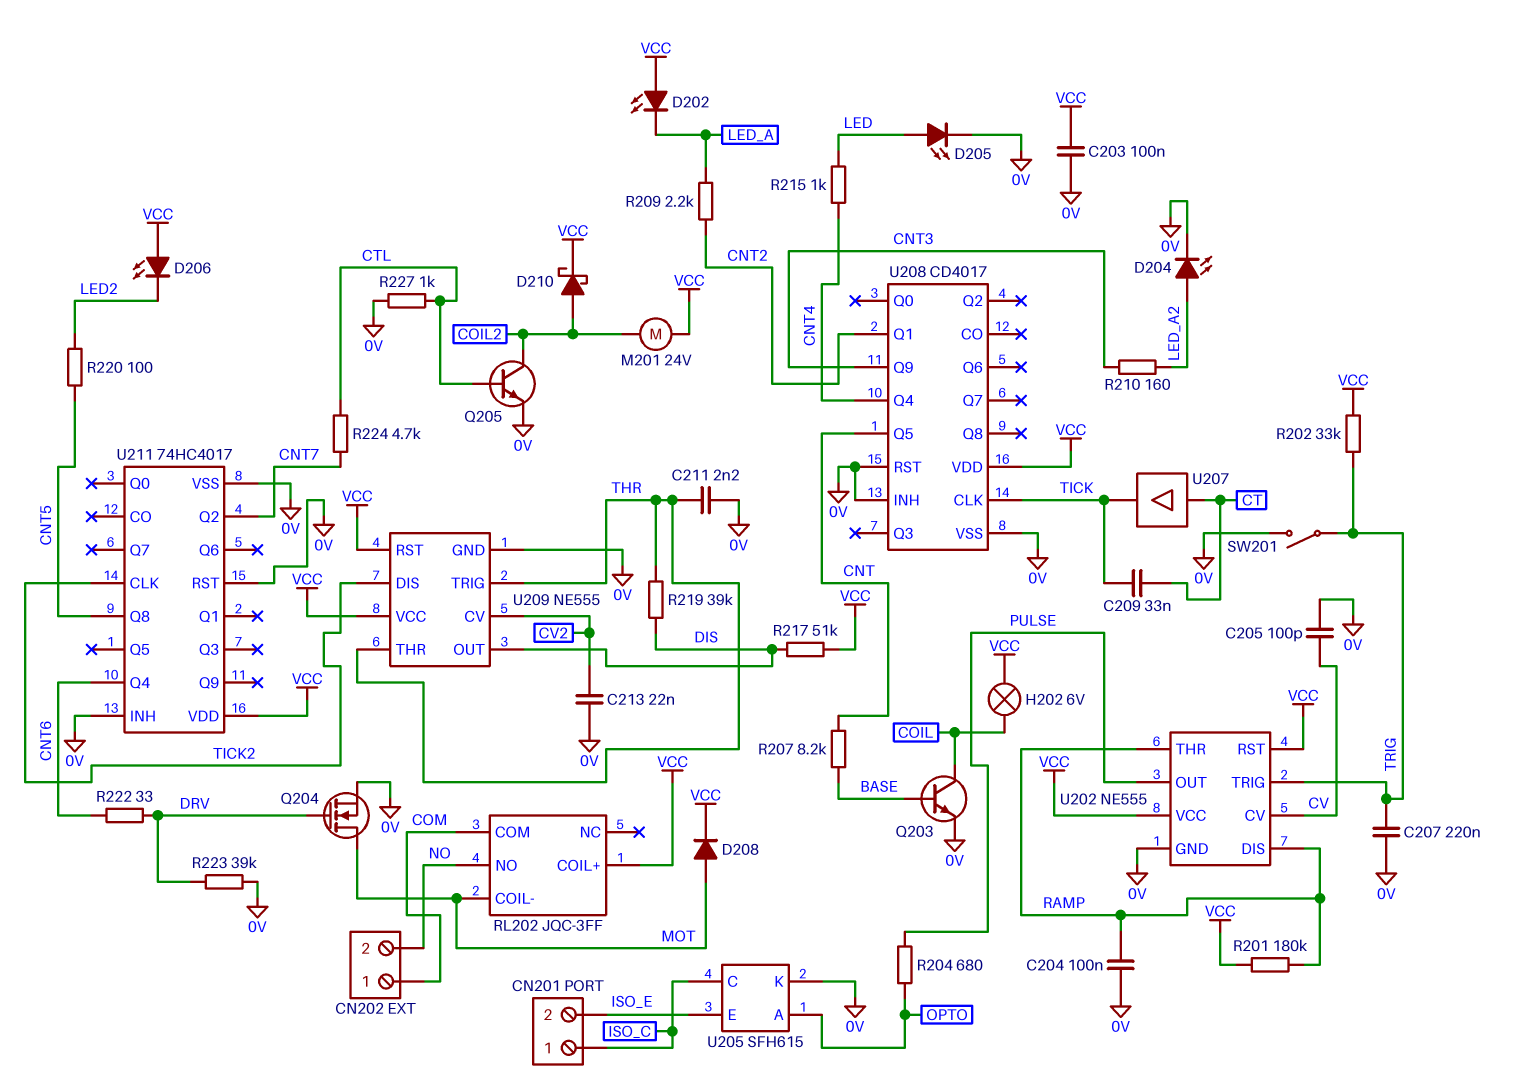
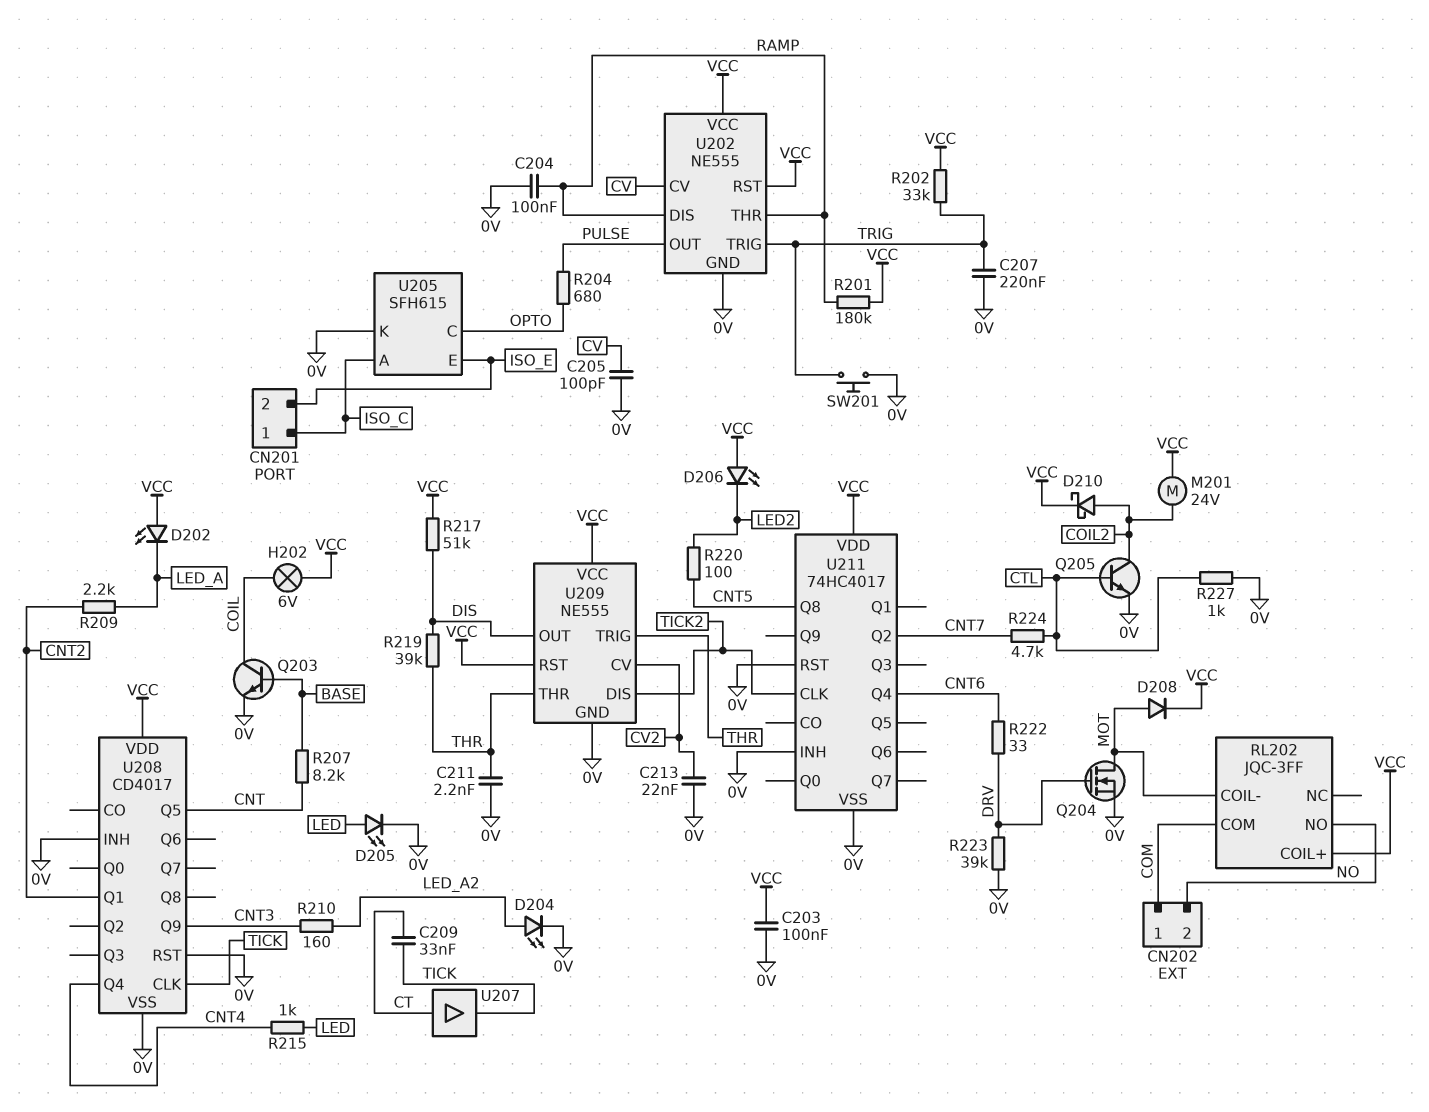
SW201: switch (0V, TRIG) -> button (0V, TRIG)
U205 pin A: OPTO -> ISO_C
U205 pin C: ISO_C -> OPTO

